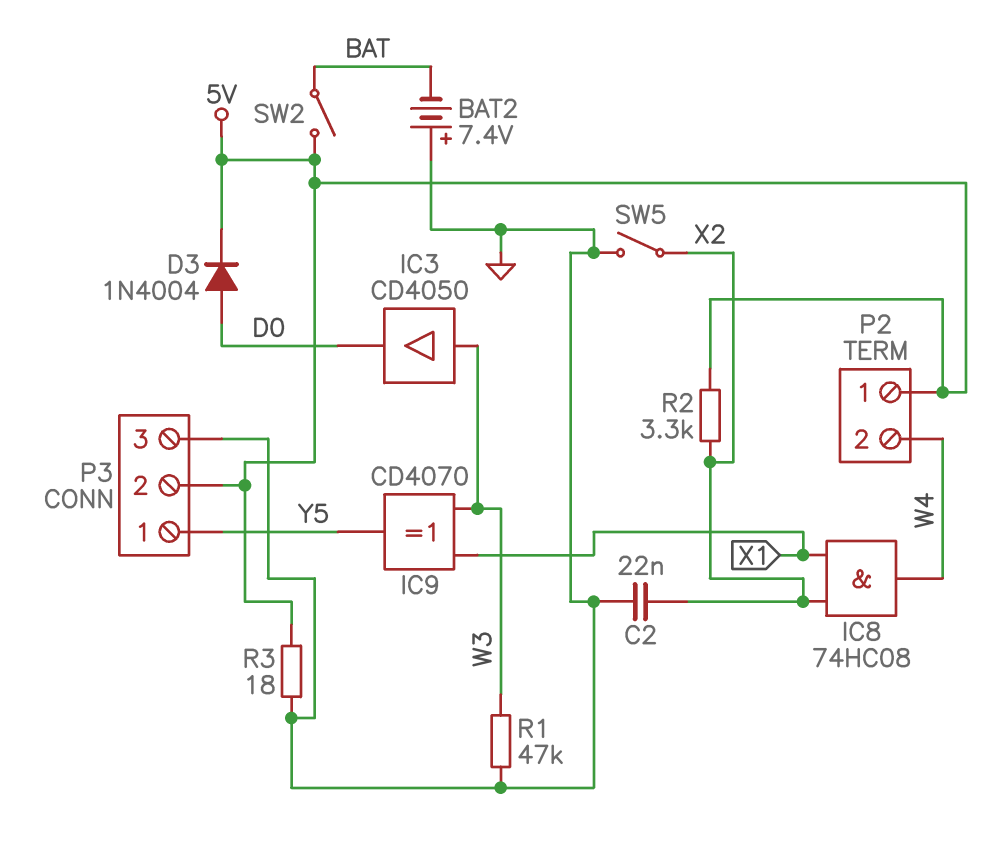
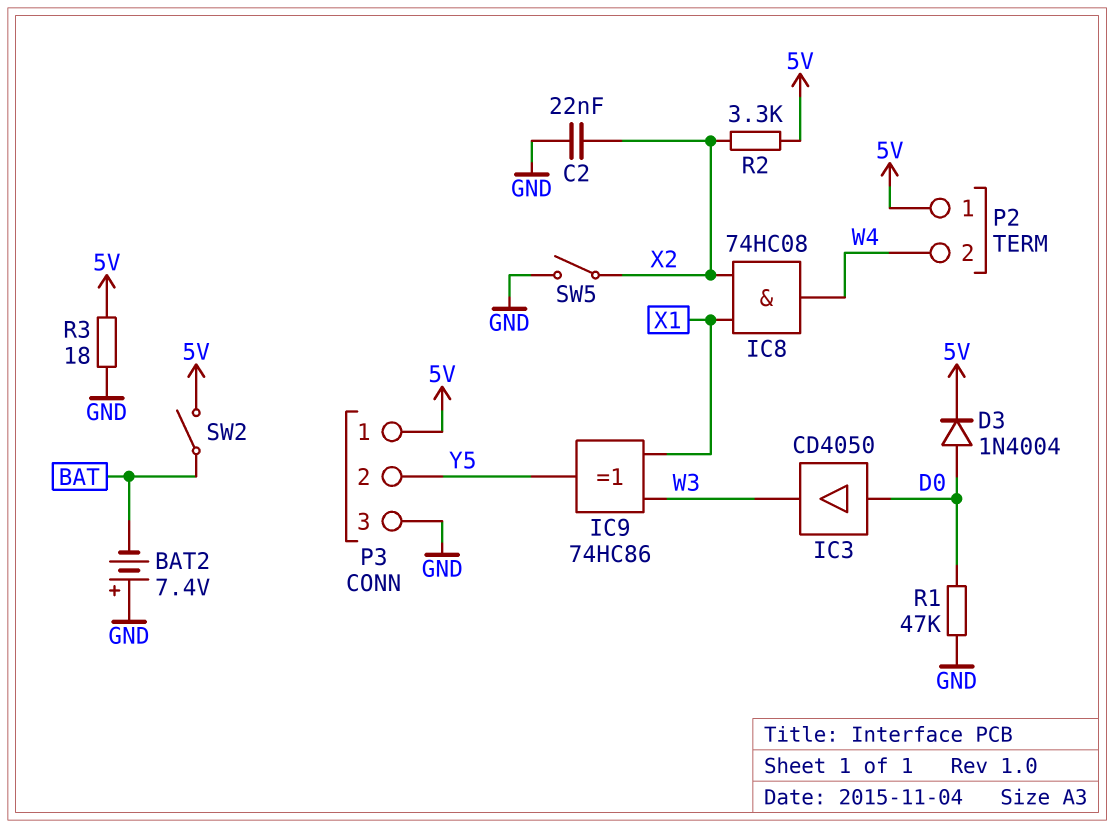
IC3: buffer CD4050 (in W3, out D0) -> buffer CD4050 (in D0, out W3)
IC9: XOR CD4070 (in W3, in X1, out Y5) -> XOR 74HC86 (in W3, in X1, out Y5)
P3 pin 1: Y5 -> 5V
P3 pin 2: 5V -> Y5
R1: 47k (GND, W3) -> 47k (D0, GND)

